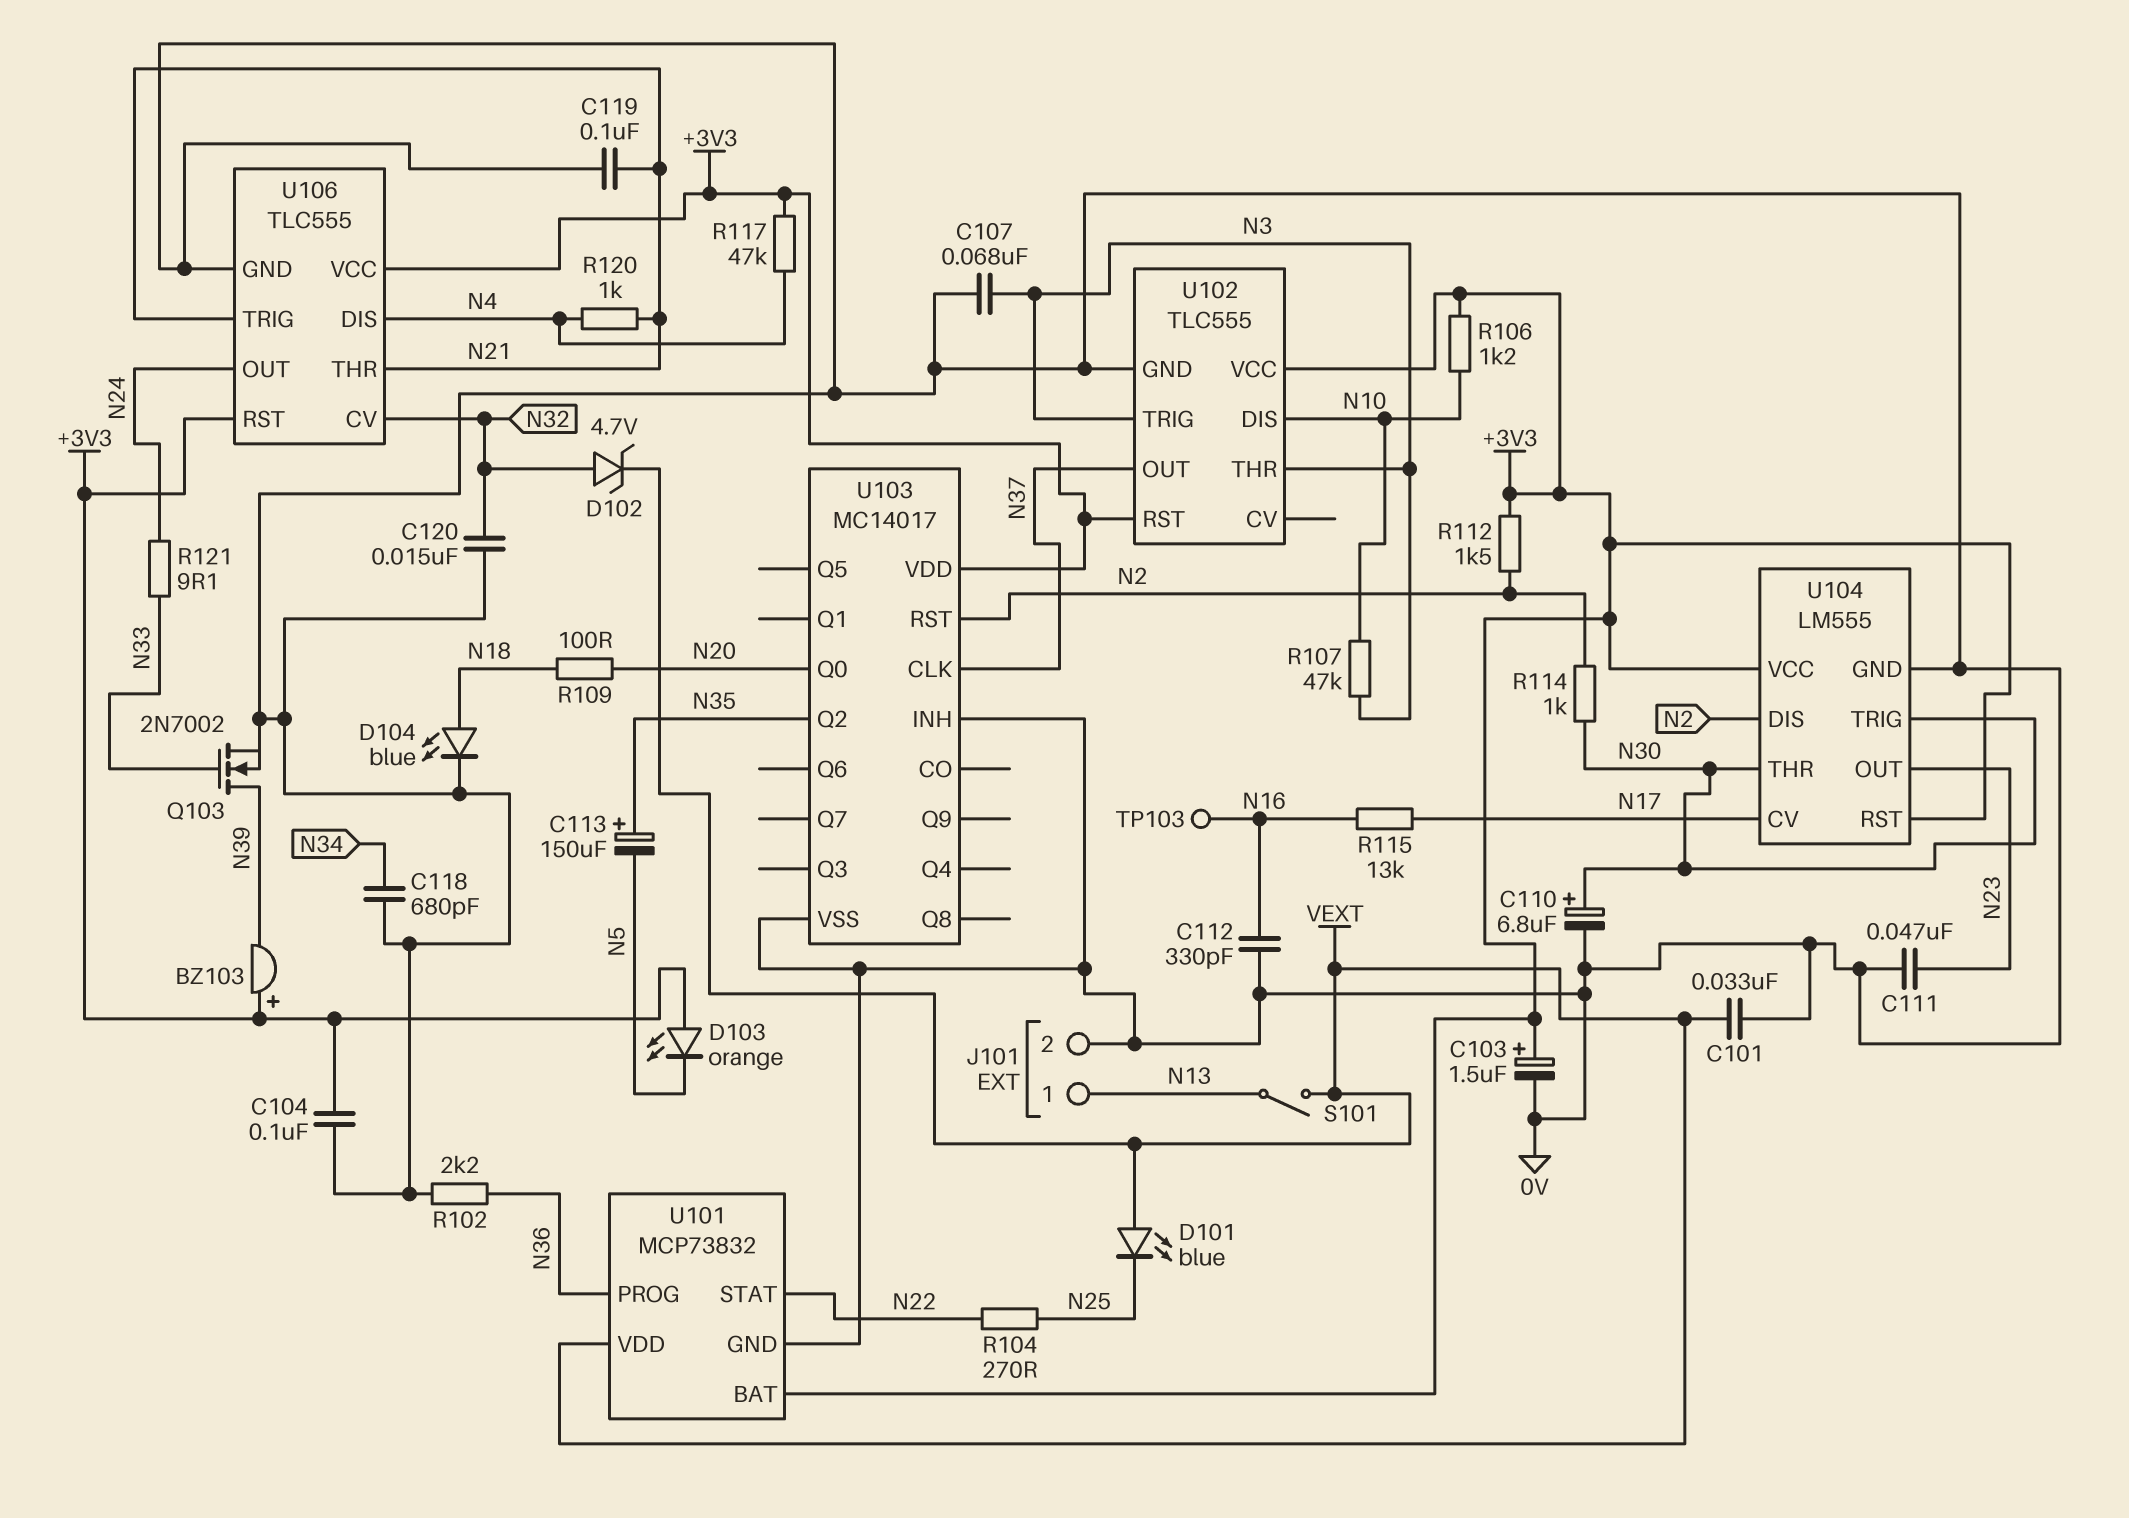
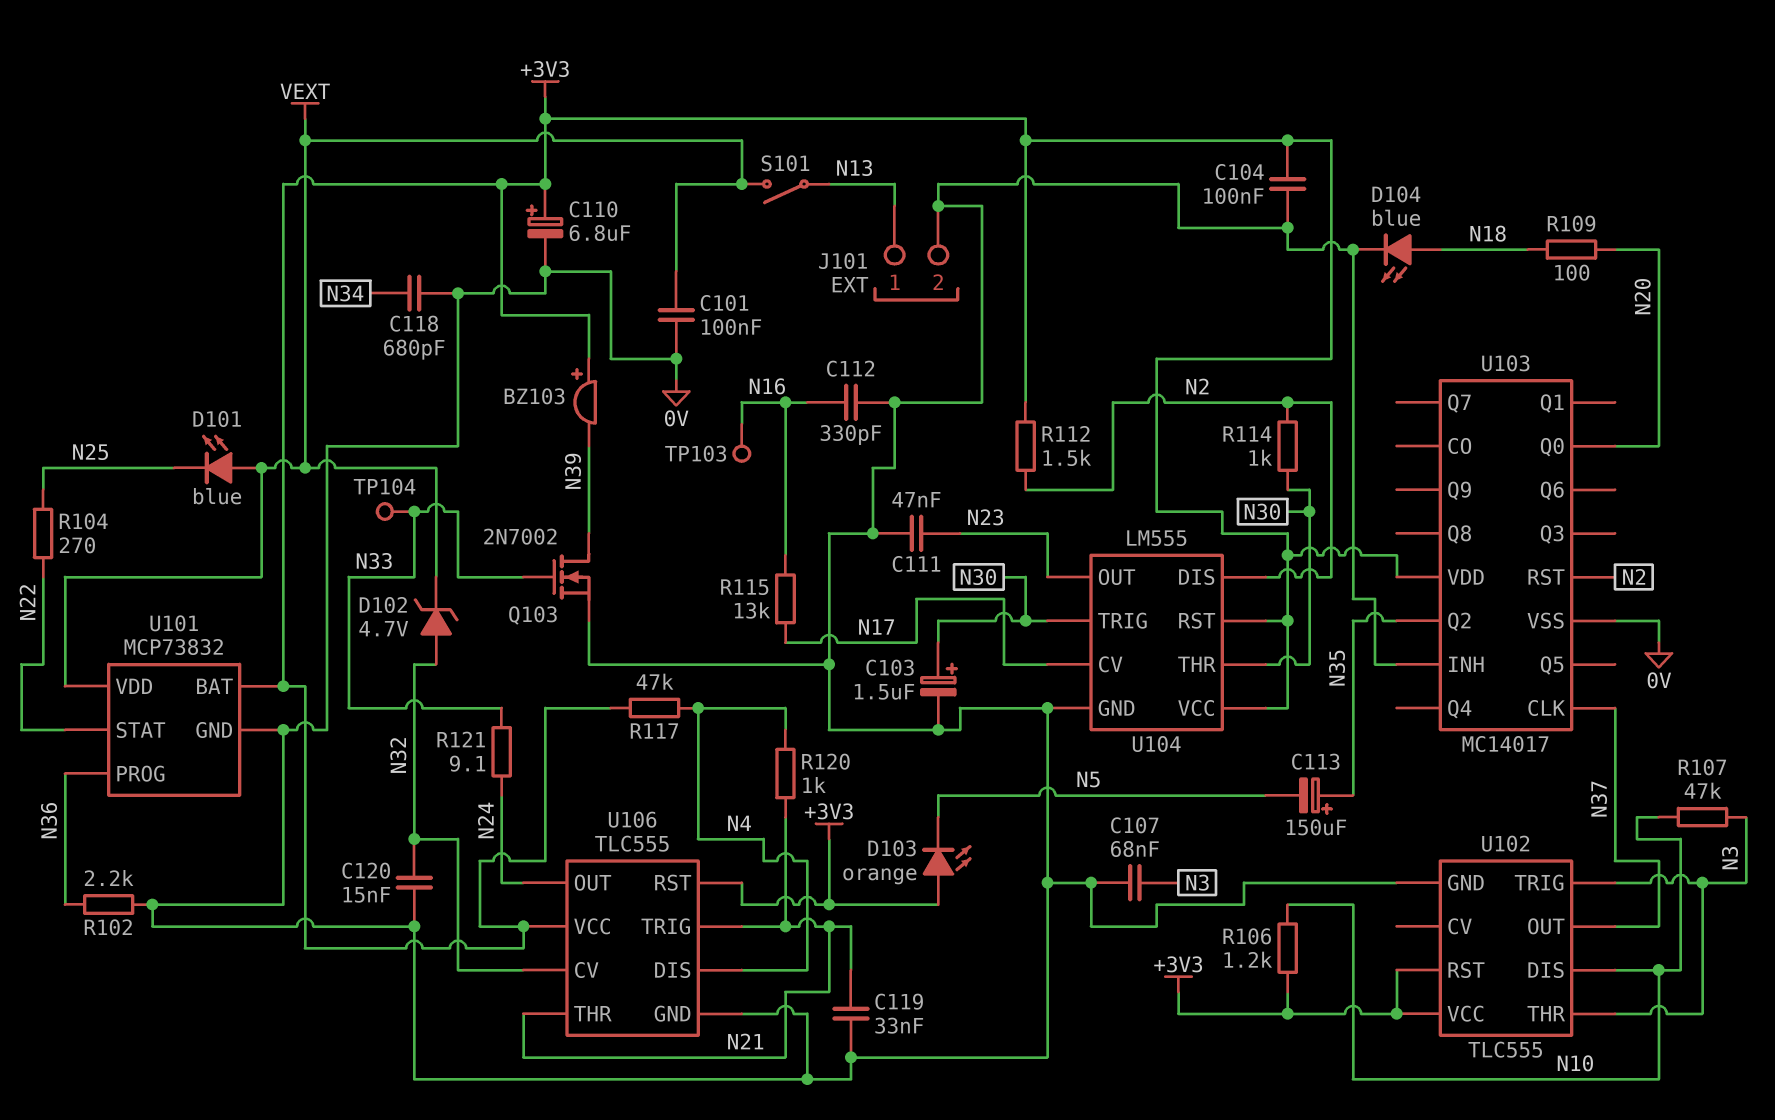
C101: 33nF (0V, VEXT) -> 100nF (0V, VEXT)
C103: 1.5uF (plus +3V3, minus 0V) -> 1.5uF (plus N30, minus 0V)
C110: 6.8uF (plus N30, minus 0V) -> 6.8uF (plus +3V3, minus 0V)
C119: 100nF (0V, N21) -> 33nF (0V, N21)
TP104: none -> test point (N33)

